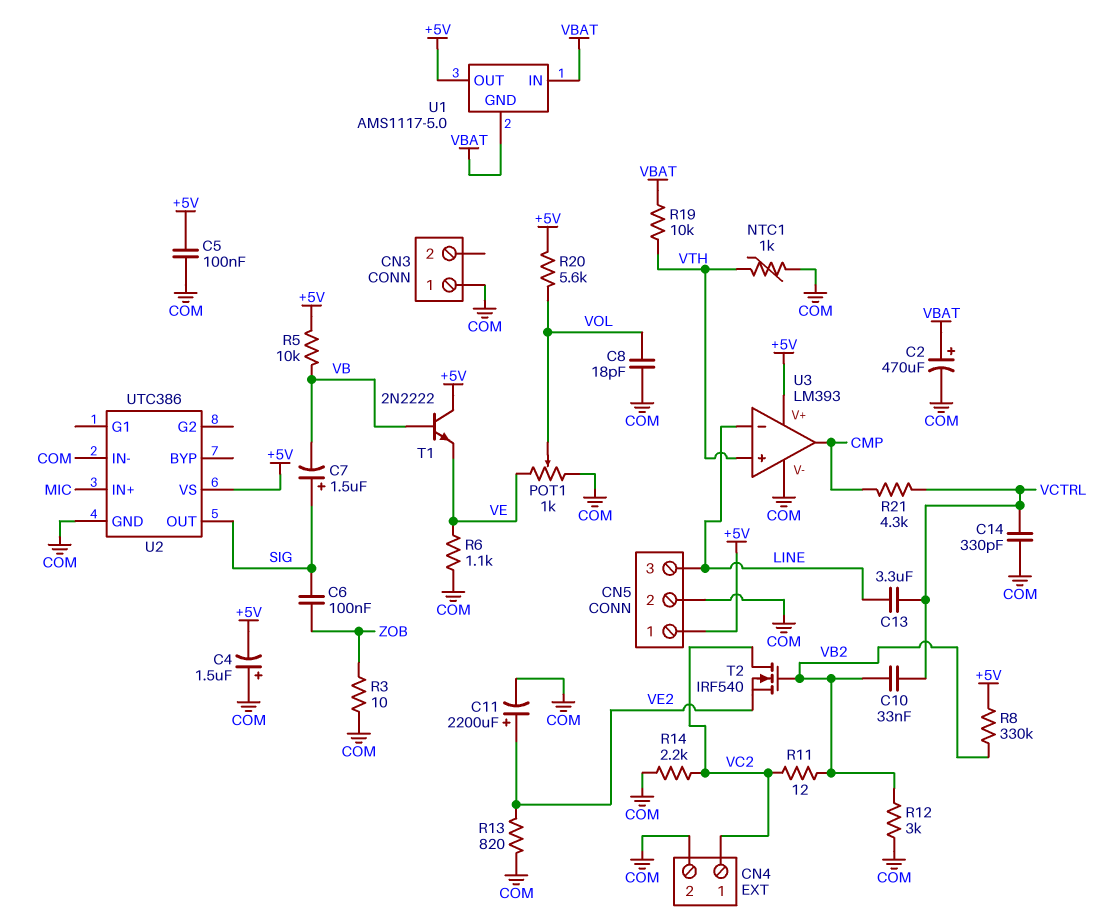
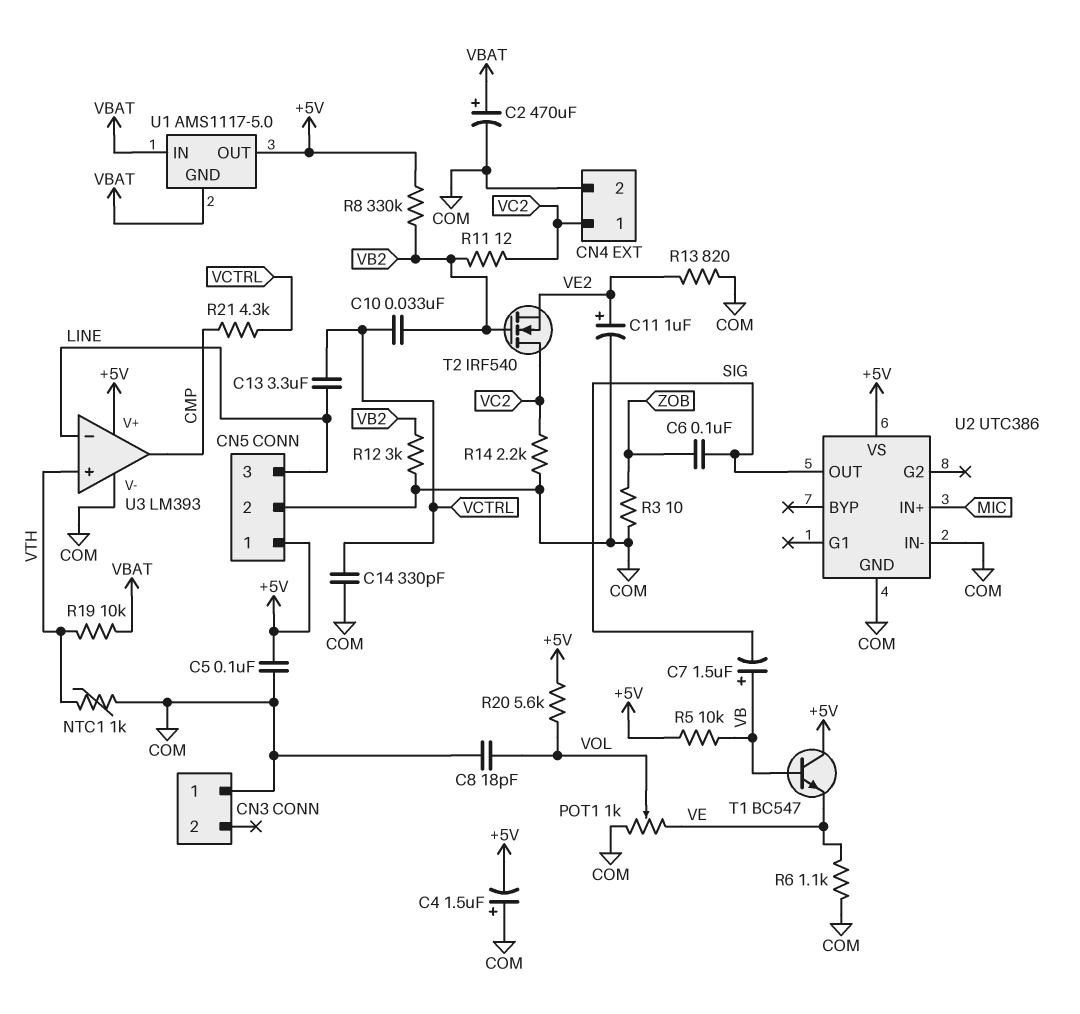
C7: 1.5uF (plus SIG, minus VB) -> 1.5uF (plus VB, minus SIG)
C11: 2200uF (plus VE2, minus COM) -> 1uF (plus VE2, minus COM)
T1: NPN 2N2222 (B VB, C +5V, E VE) -> NPN BC547 (B VB, C +5V, E VE)

